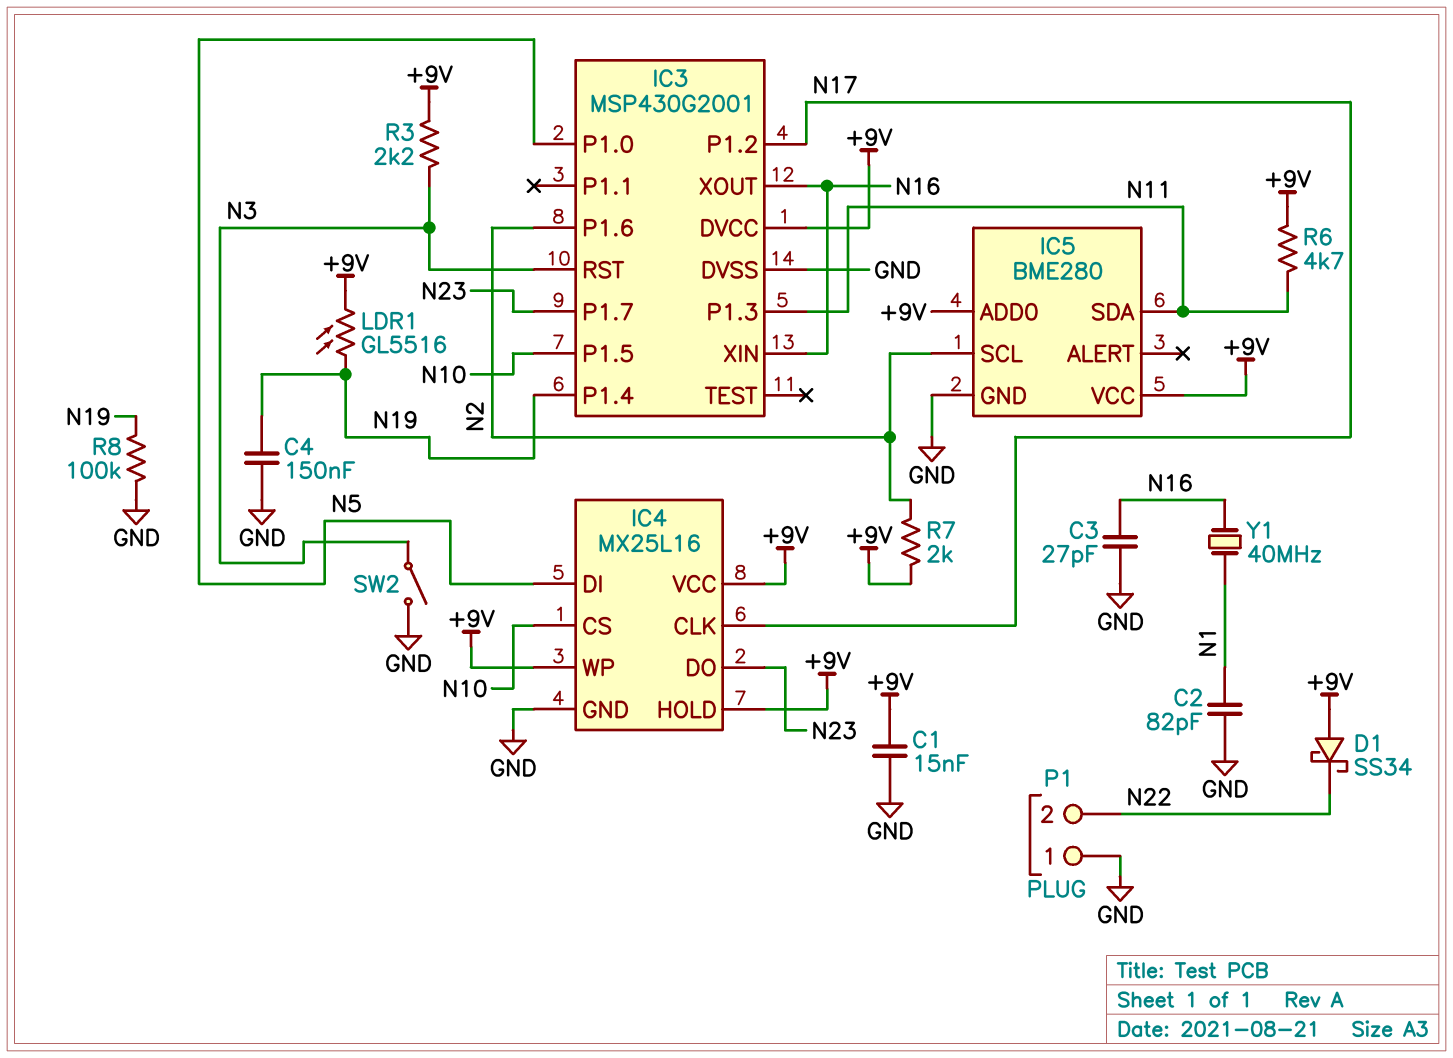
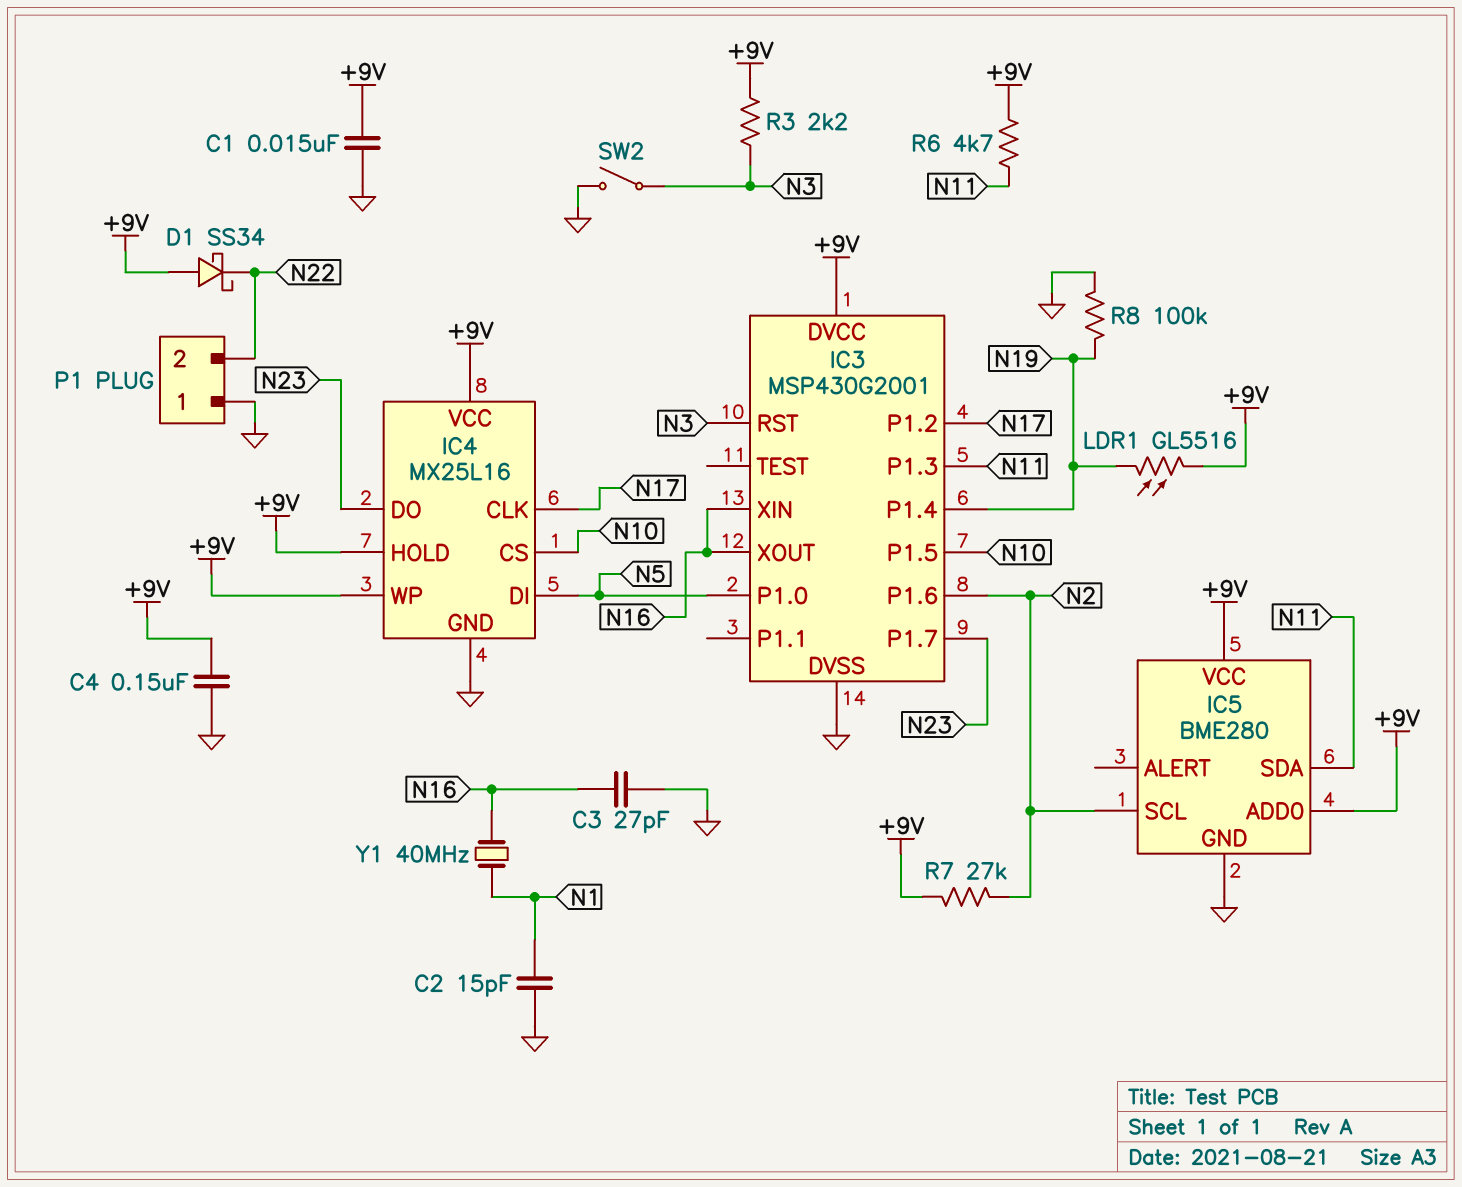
C2: 82pF (GND, N1) -> 15pF (GND, N1)
C4: 150nF (GND, N19) -> 150nF (+9V, GND)
R7: 2k (+9V, N2) -> 27k (+9V, N2)

